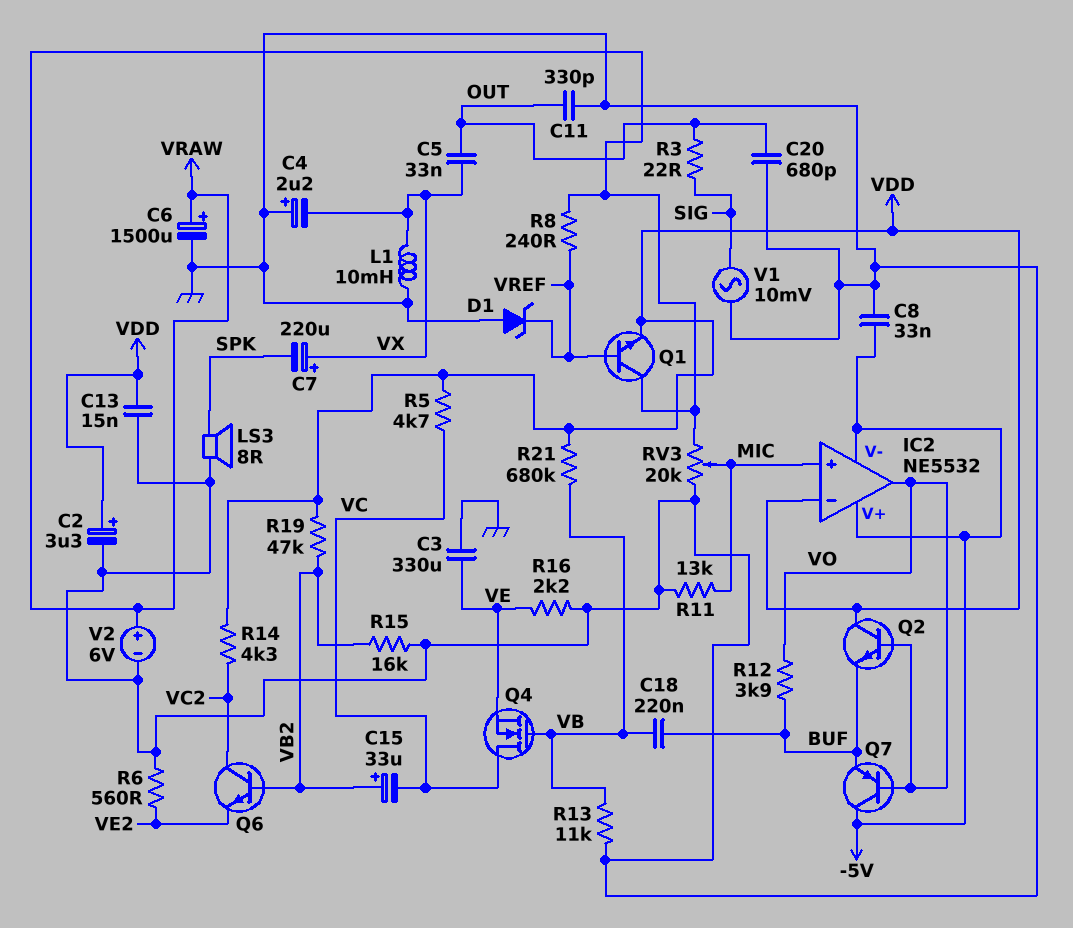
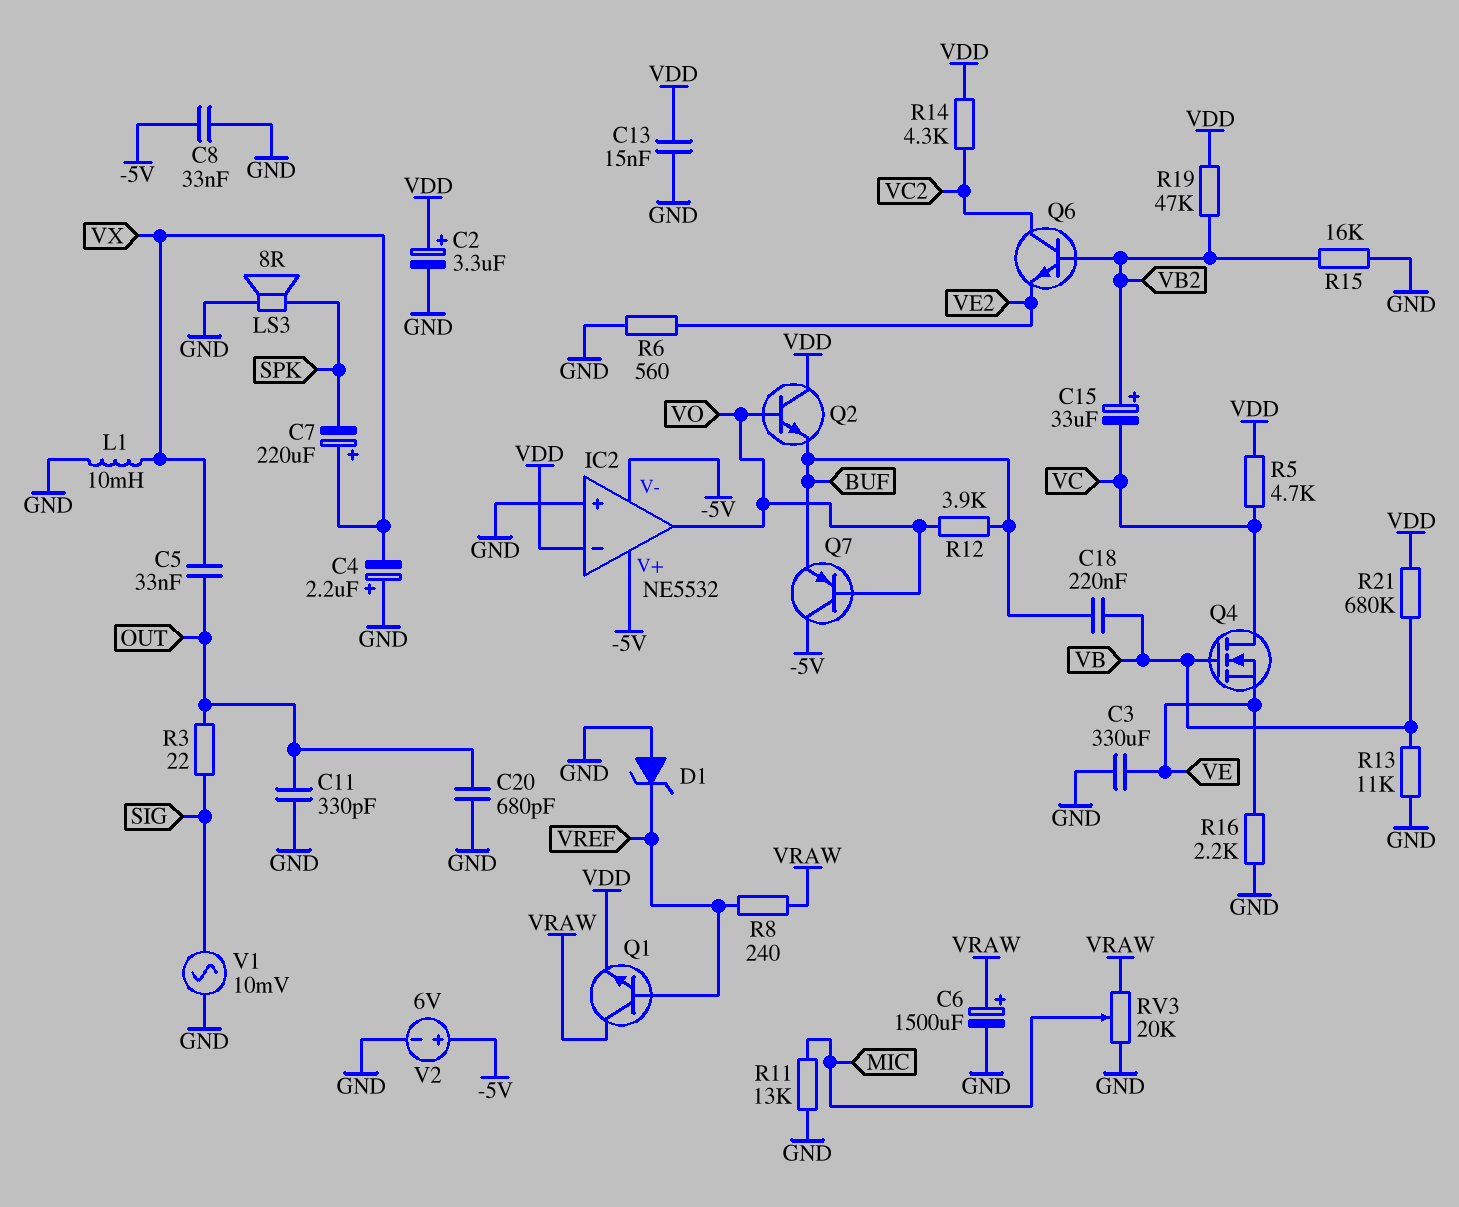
IC2 pin in+: MIC -> GND
V2: 6V (plus VRAW, minus GND) -> 6V (plus -5V, minus GND)

